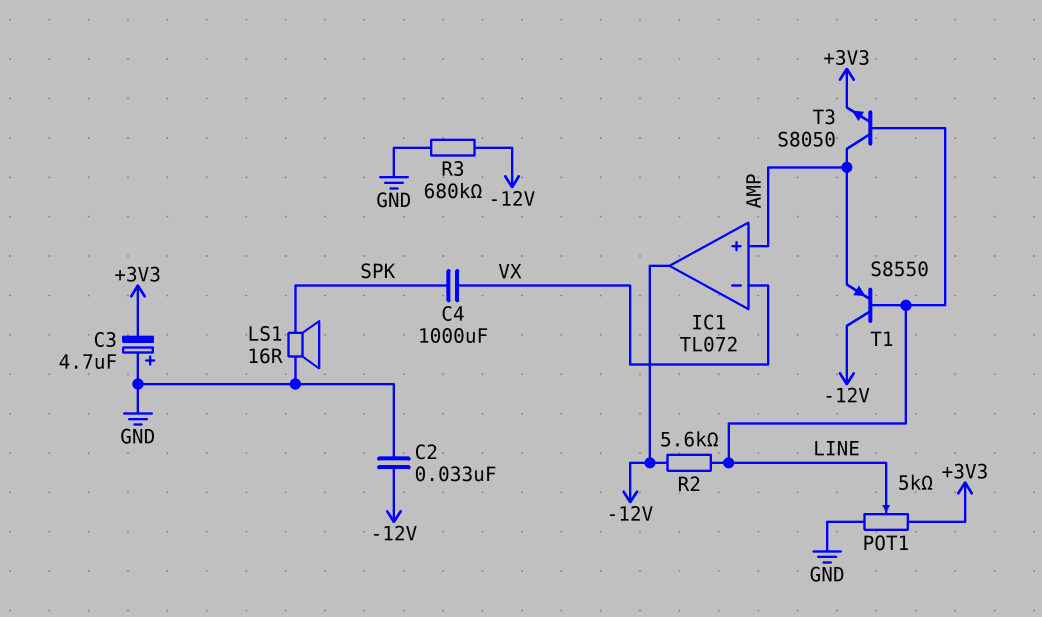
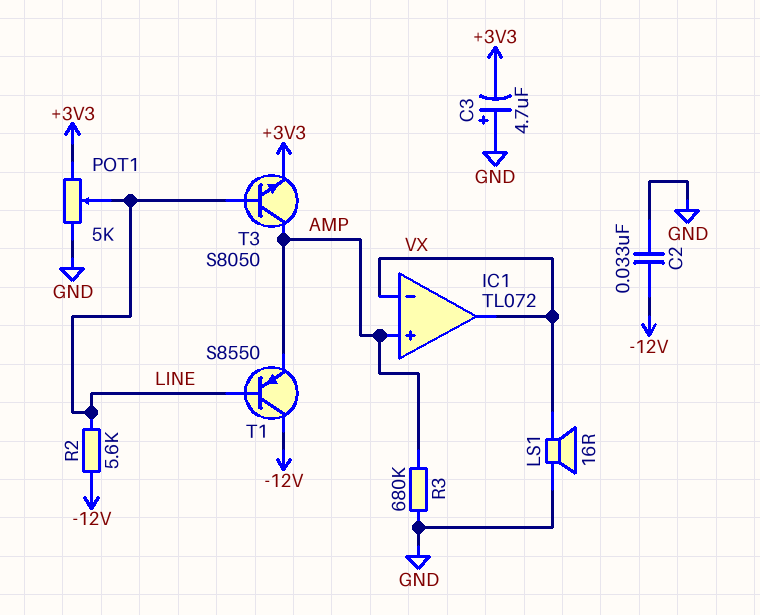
C4: 1000uF (SPK, VX) -> none
IC1 pin out: -12V -> VX
LS1: speaker 16R (GND, SPK) -> speaker 16R (GND, VX)
R3: 680k (-12V, GND) -> 680k (AMP, GND)

